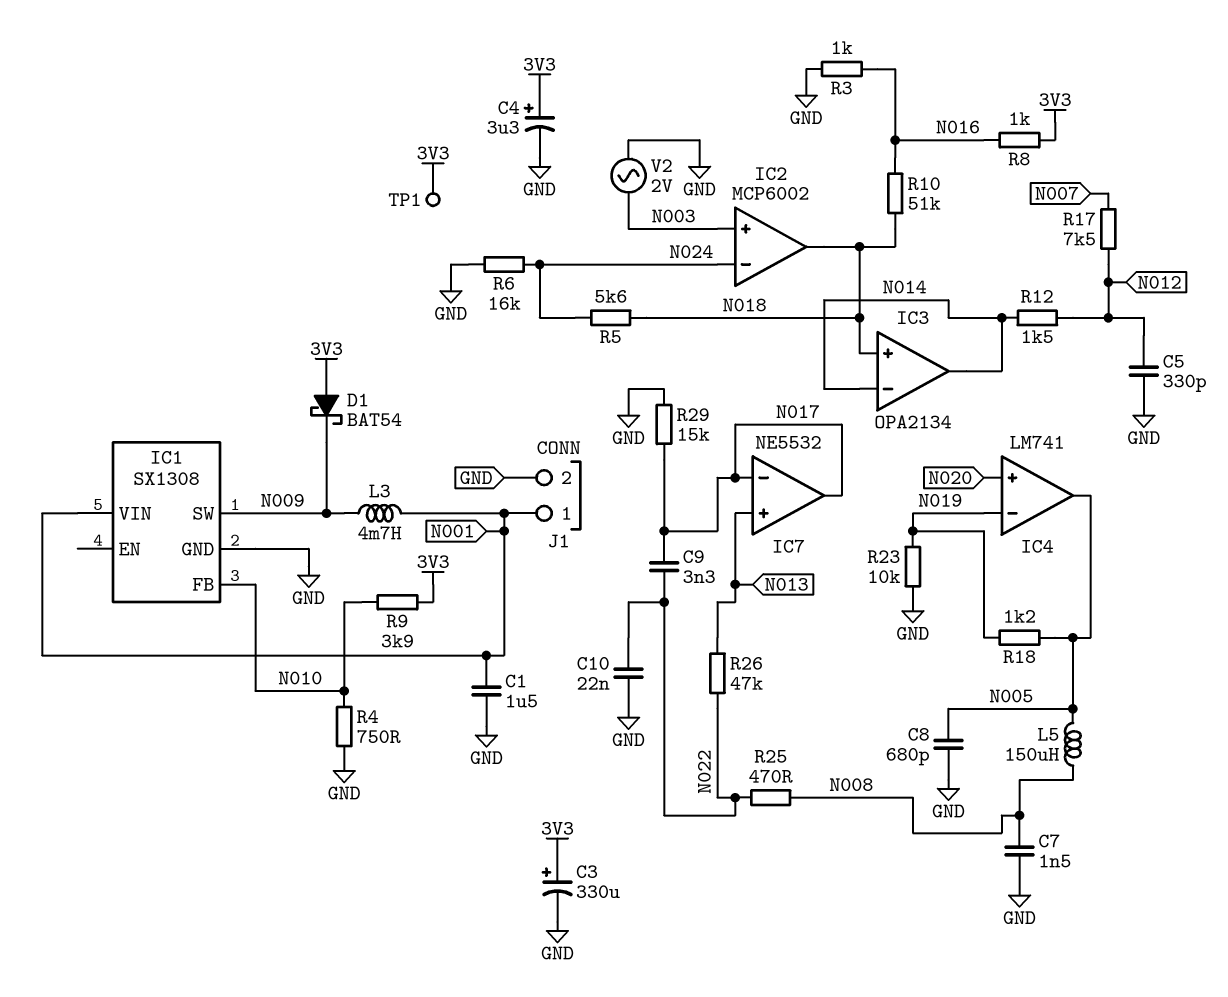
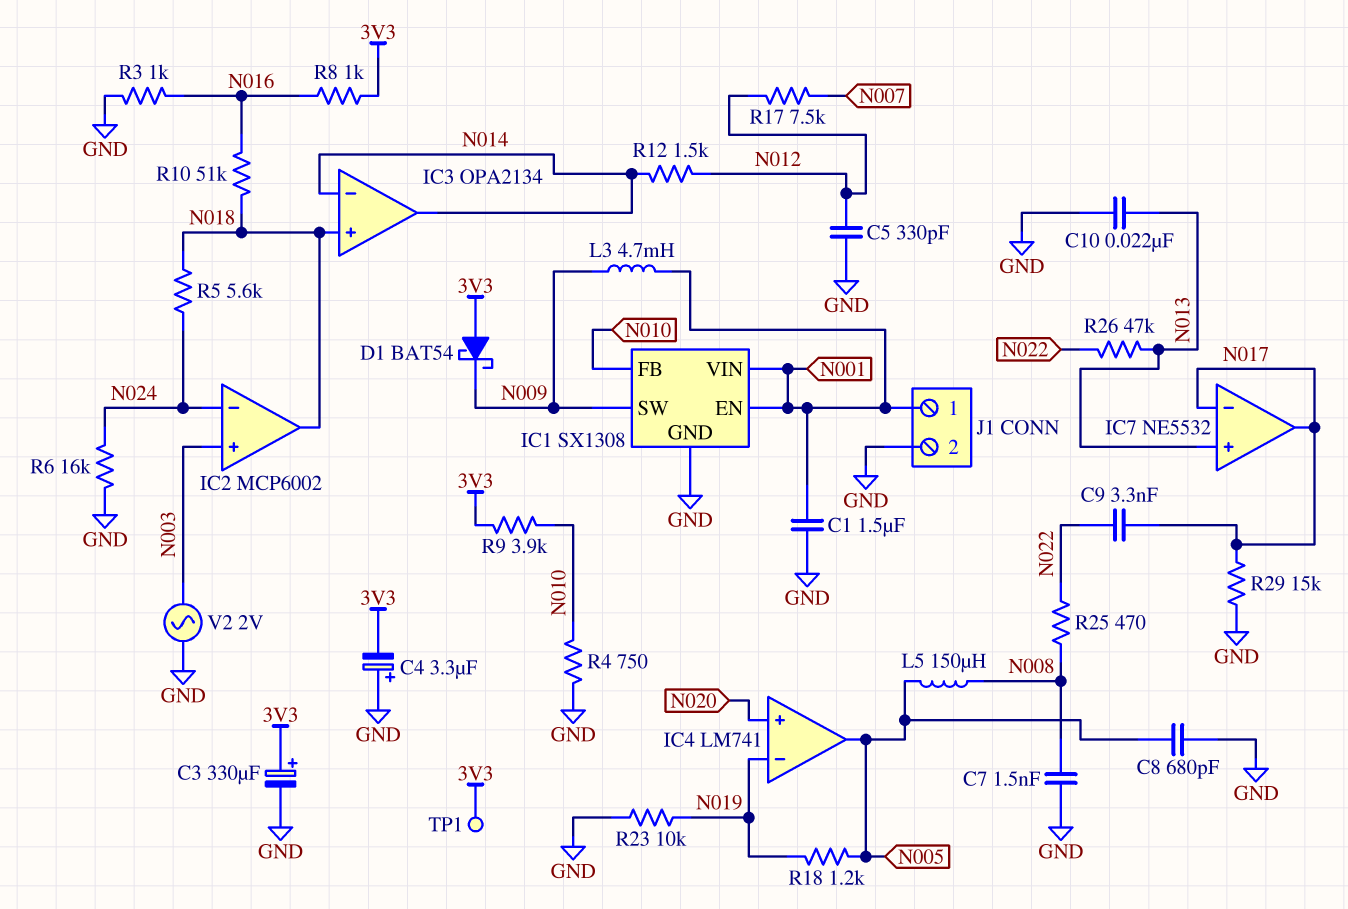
C4: 3.3uF (plus 3V3, minus GND) -> 3.3uF (plus GND, minus 3V3)
C10: 22nF (GND, N022) -> 22nF (GND, N013)
IC1 pin EN: none -> N001

